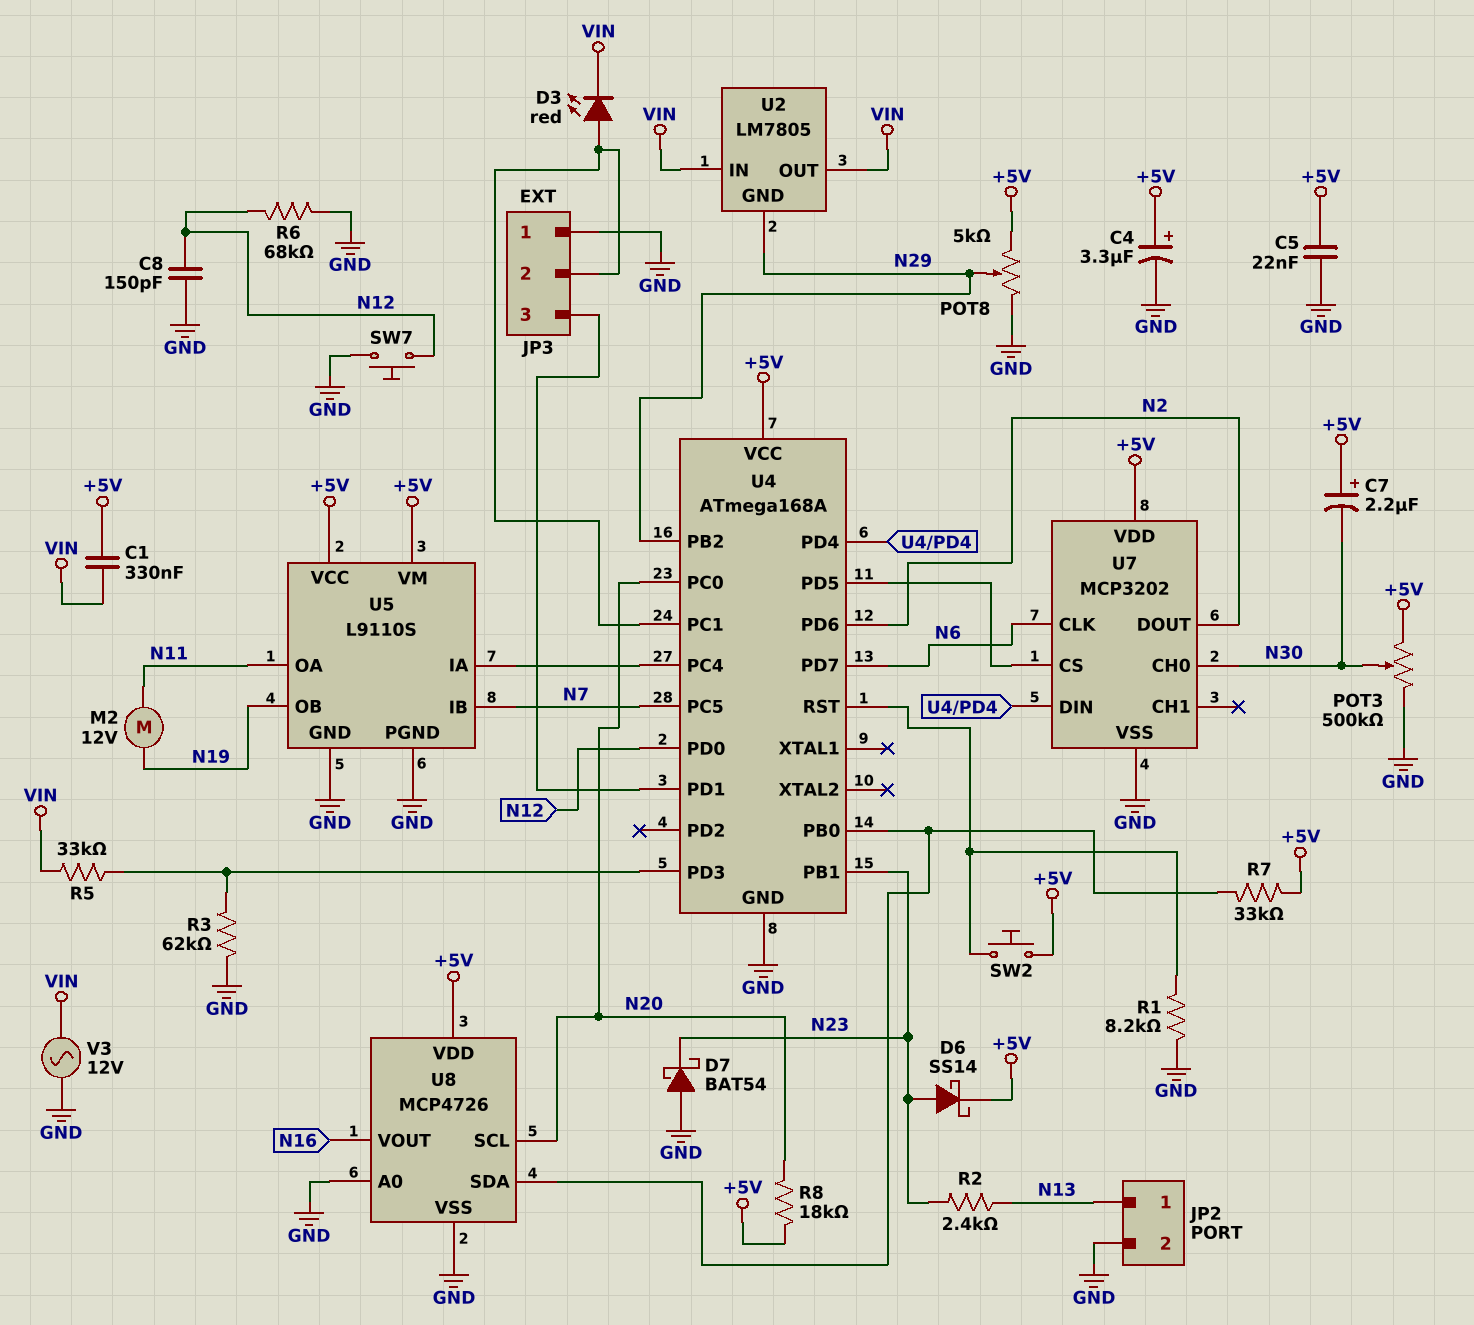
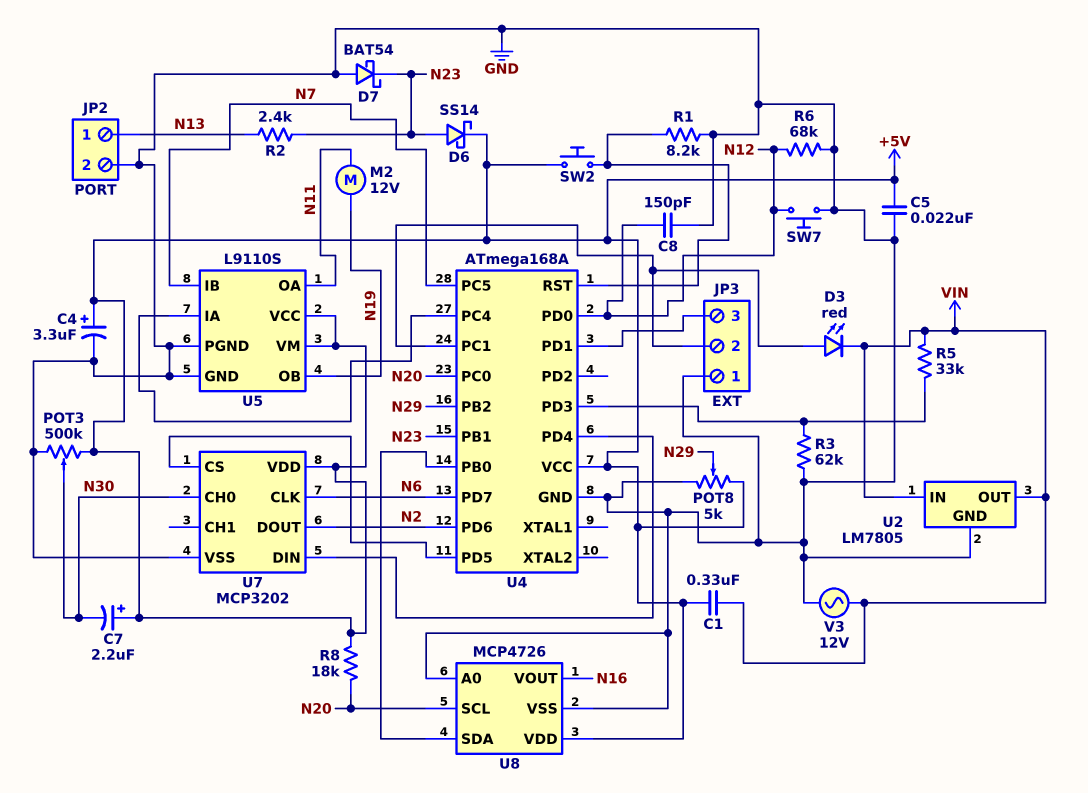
R7: 33k (+5V, U4/PB0) -> none
U2 pin GND: N29 -> GND

